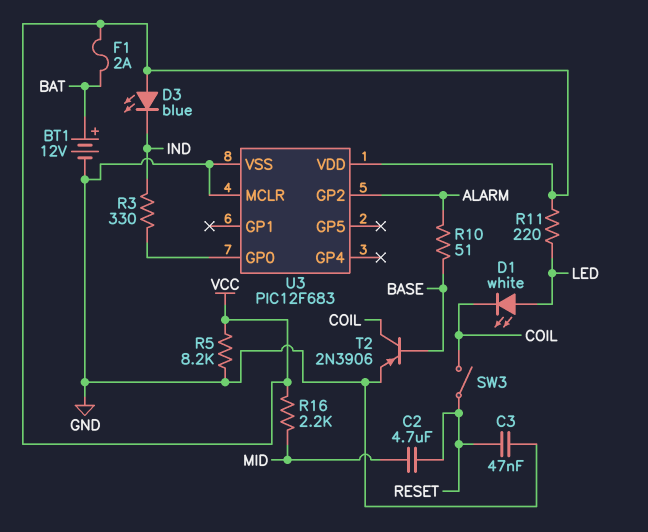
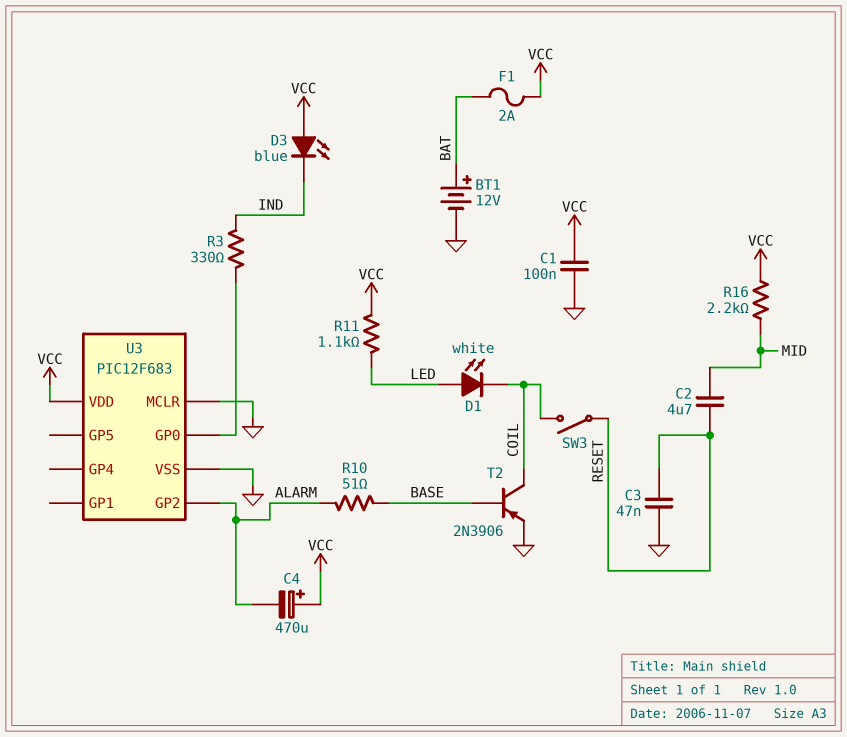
C1: none -> 100nF (GND, VCC)
C4: none -> 470uF (plus VCC, minus ALARM)
R5: 8.2k (GND, VCC) -> none
R11: 220 (LED, VCC) -> 1.1k (LED, VCC)

